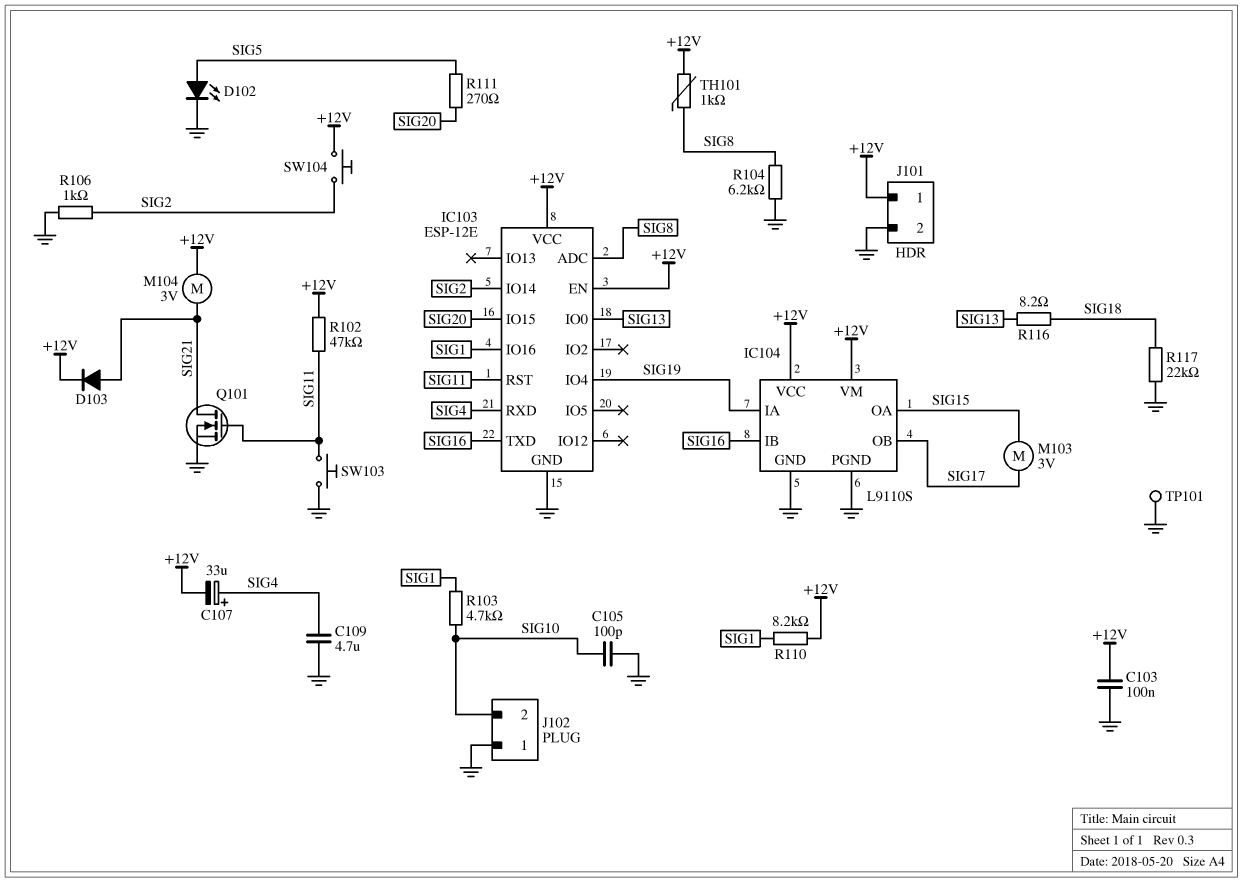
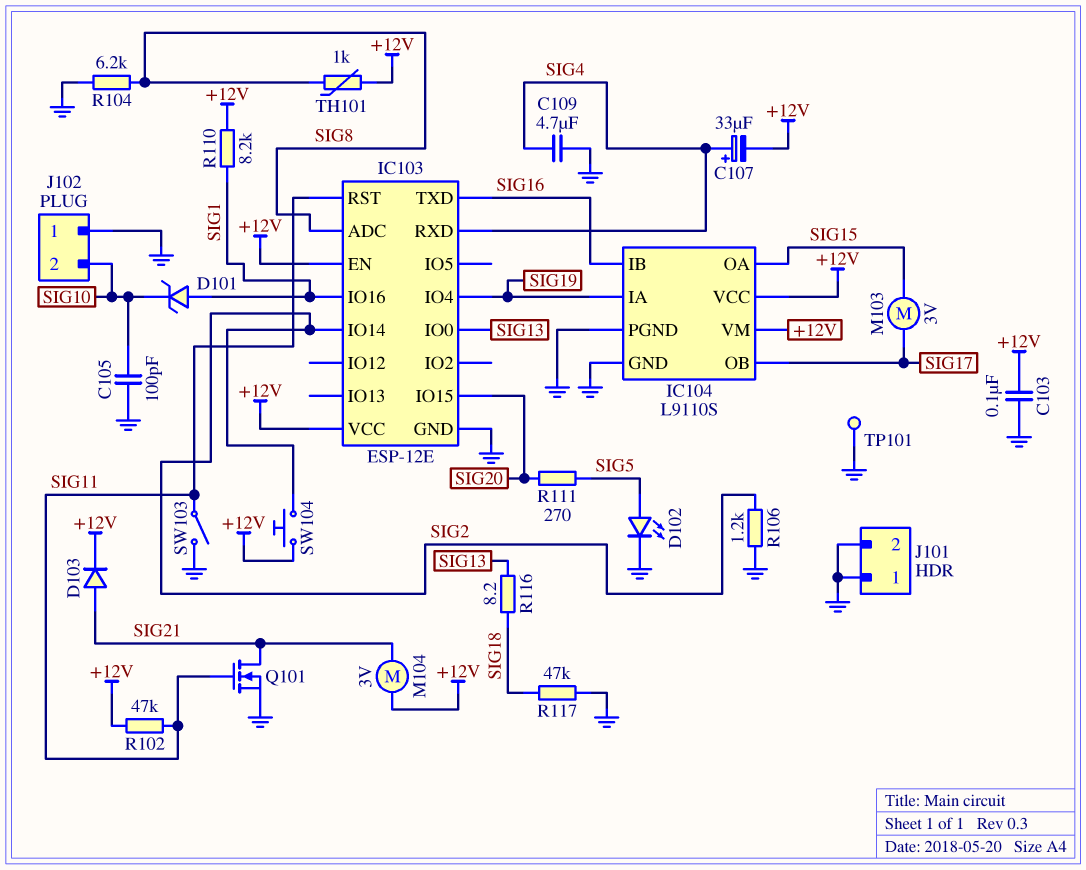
D101: none -> zener (A SIG1, K SIG10)
J101 pin 1: +12V -> GND
R103: 4.7k (SIG1, SIG10) -> none
R106: 1k (GND, SIG2) -> 1.2k (GND, SIG2)
R117: 22k (GND, SIG18) -> 47k (GND, SIG18)
SW103: button (GND, SIG11) -> switch (GND, SIG11)

